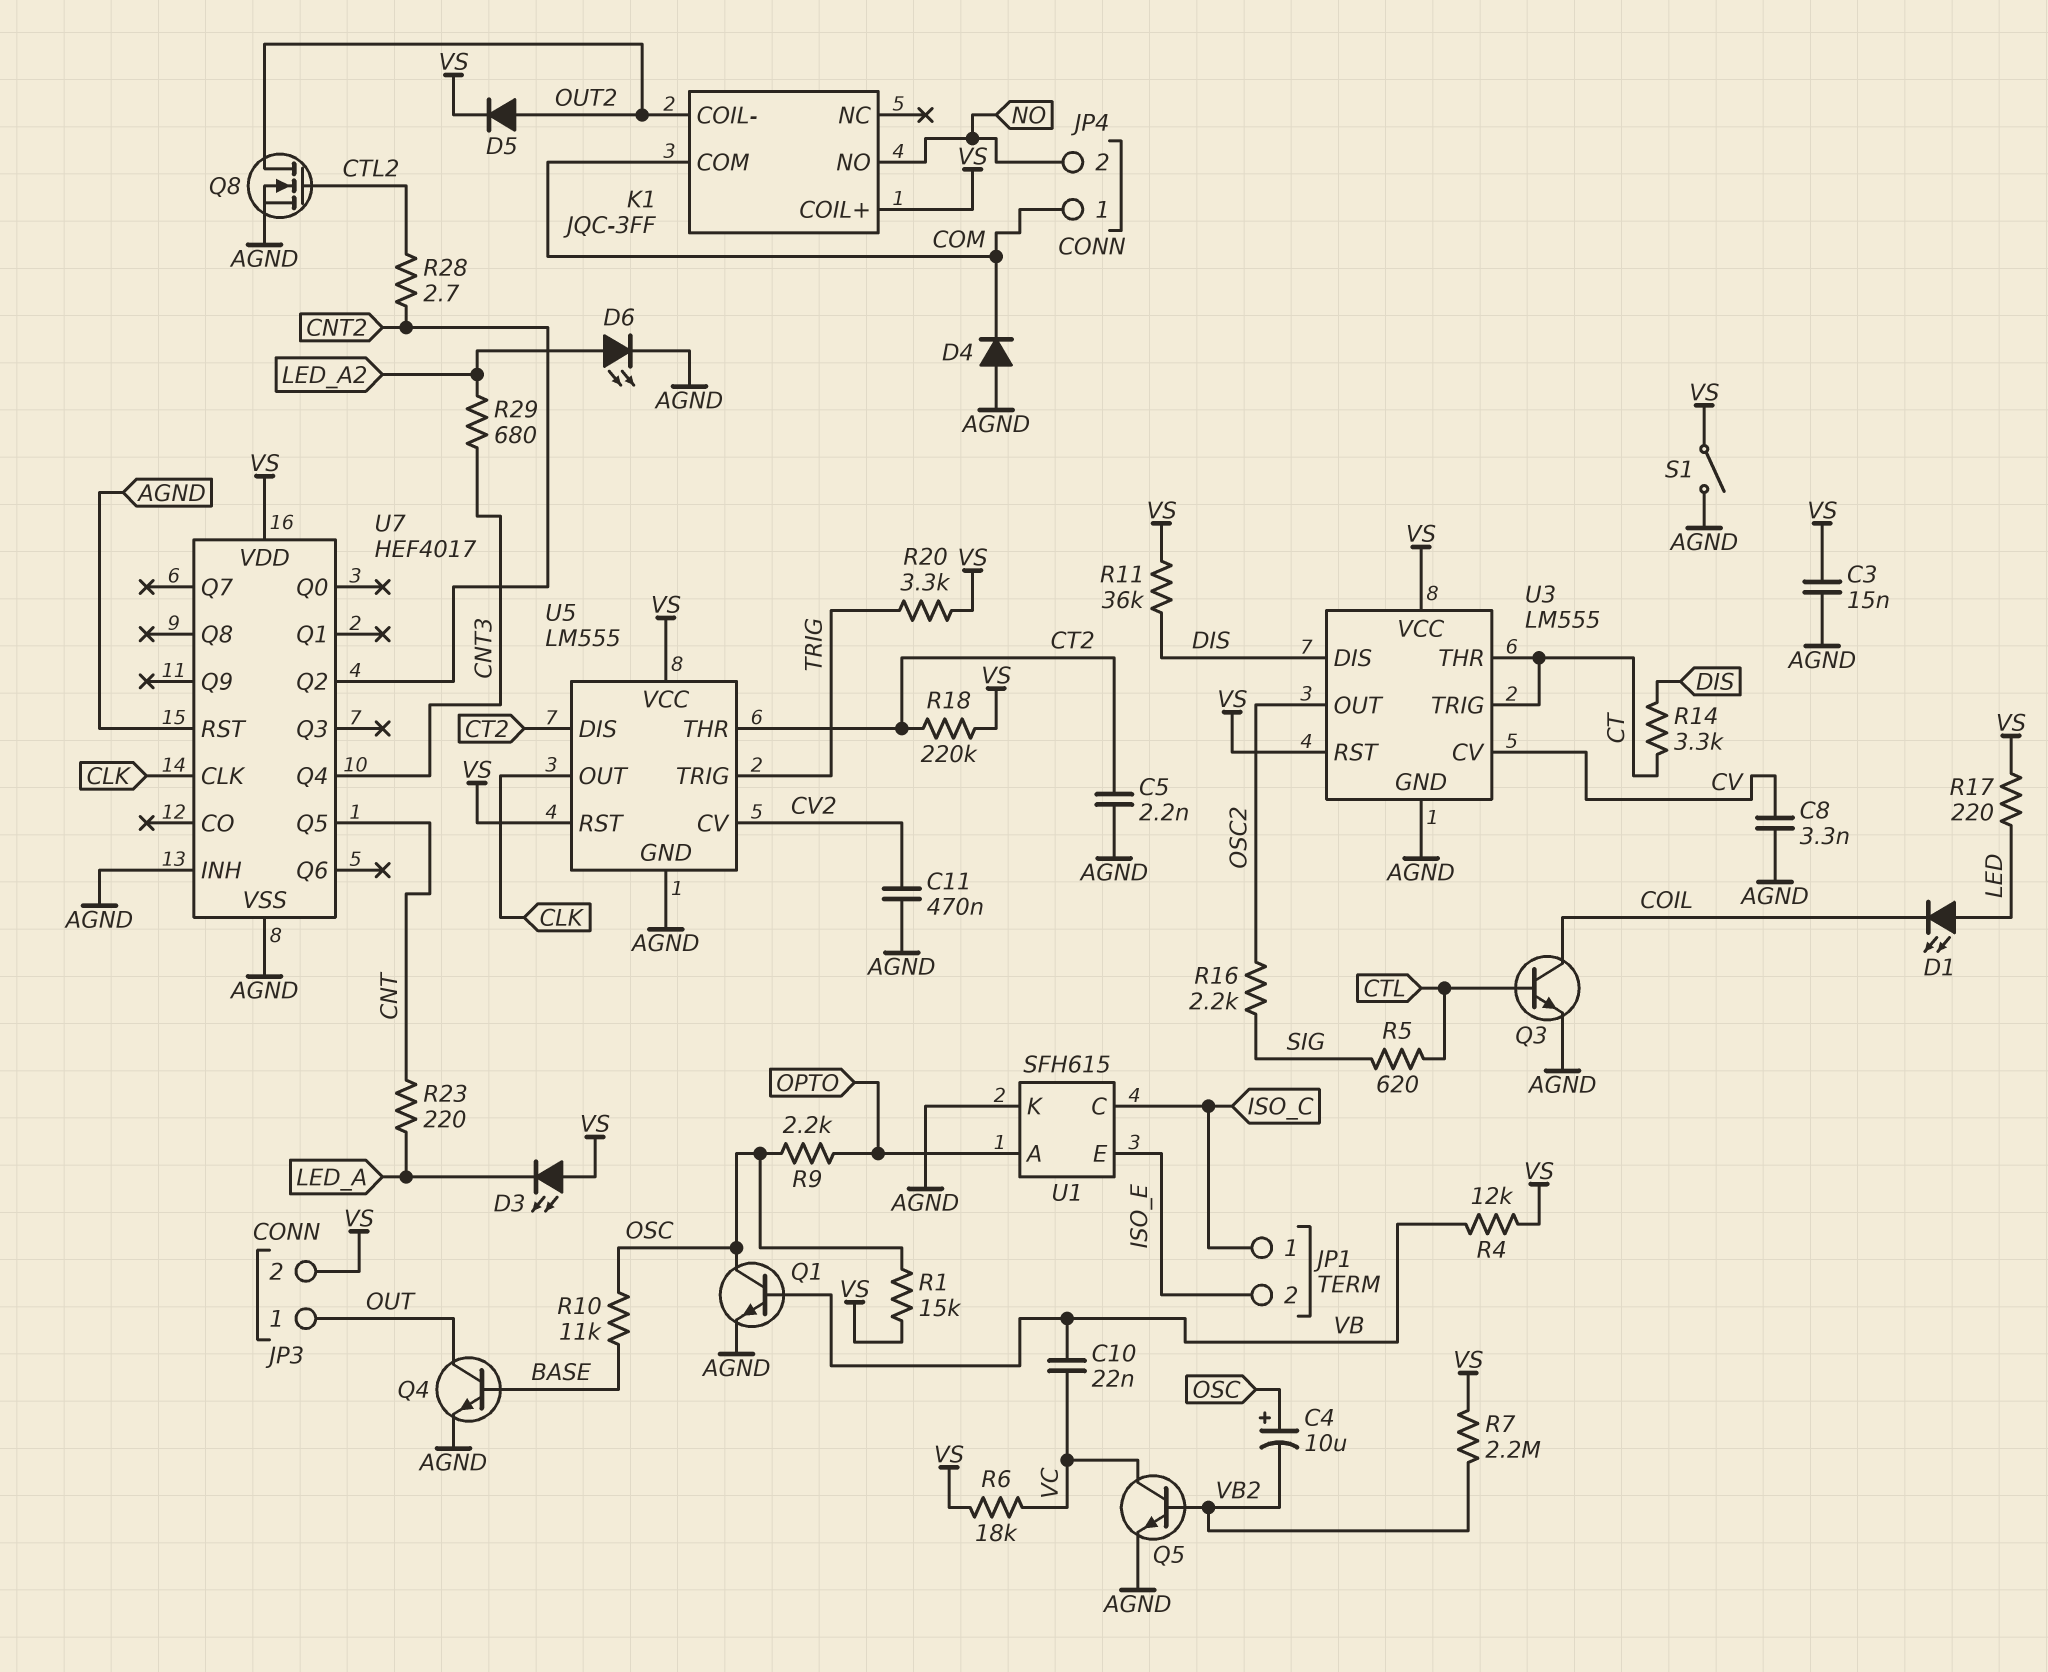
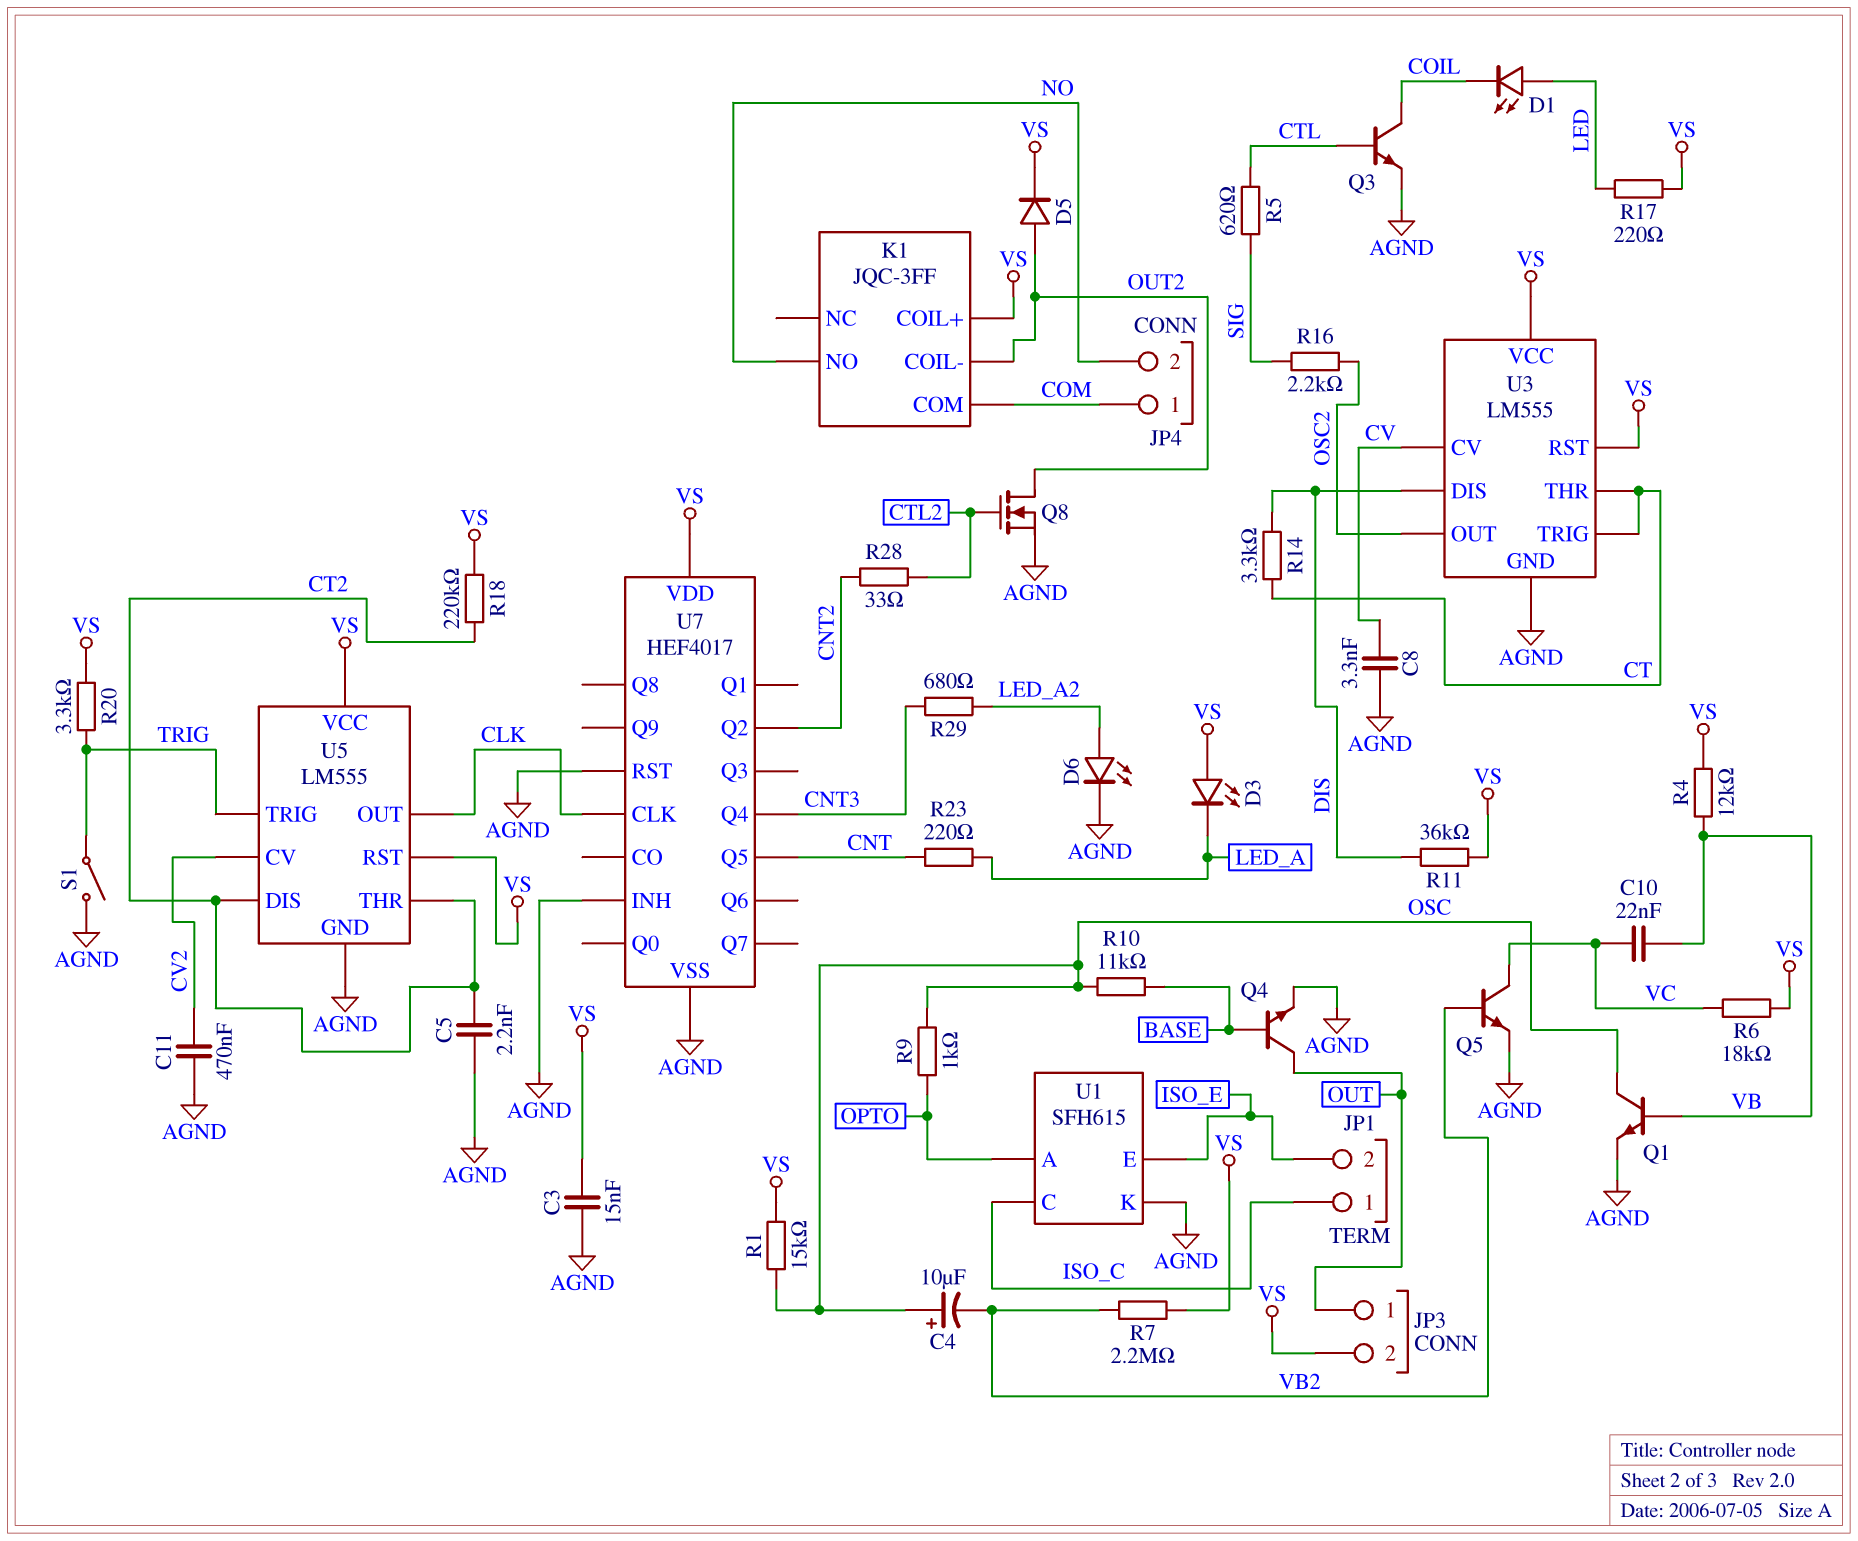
D4: diode (A AGND, K COM) -> none
R9: 2.2k (OPTO, OSC) -> 1k (OPTO, OSC)
R28: 2.7 (CNT2, CTL2) -> 33 (CNT2, CTL2)
S1: switch (AGND, VS) -> switch (AGND, TRIG)

